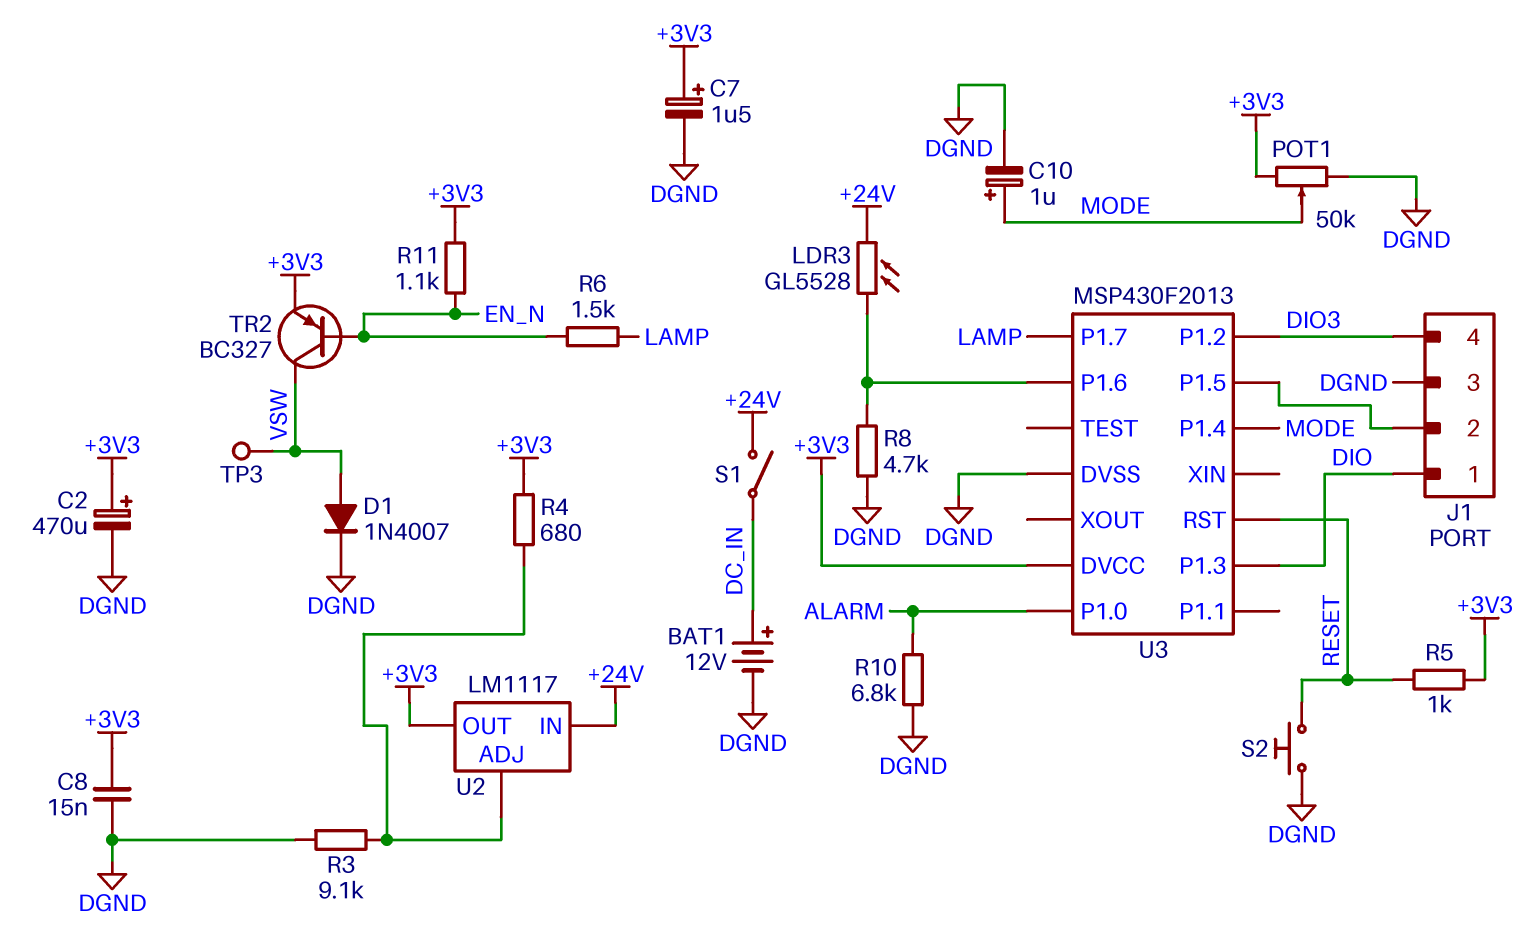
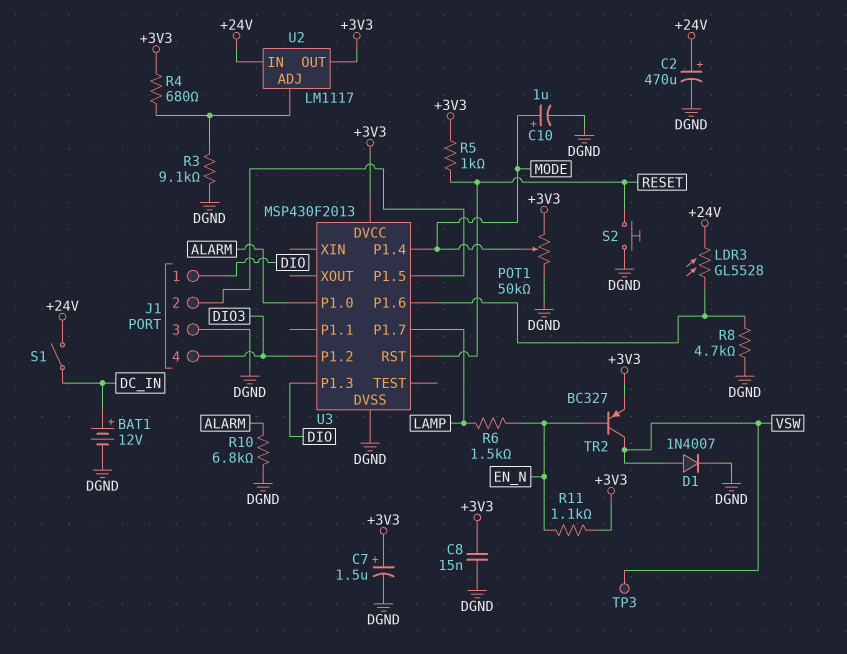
C2: 470uF (plus +3V3, minus DGND) -> 470uF (plus +24V, minus DGND)

